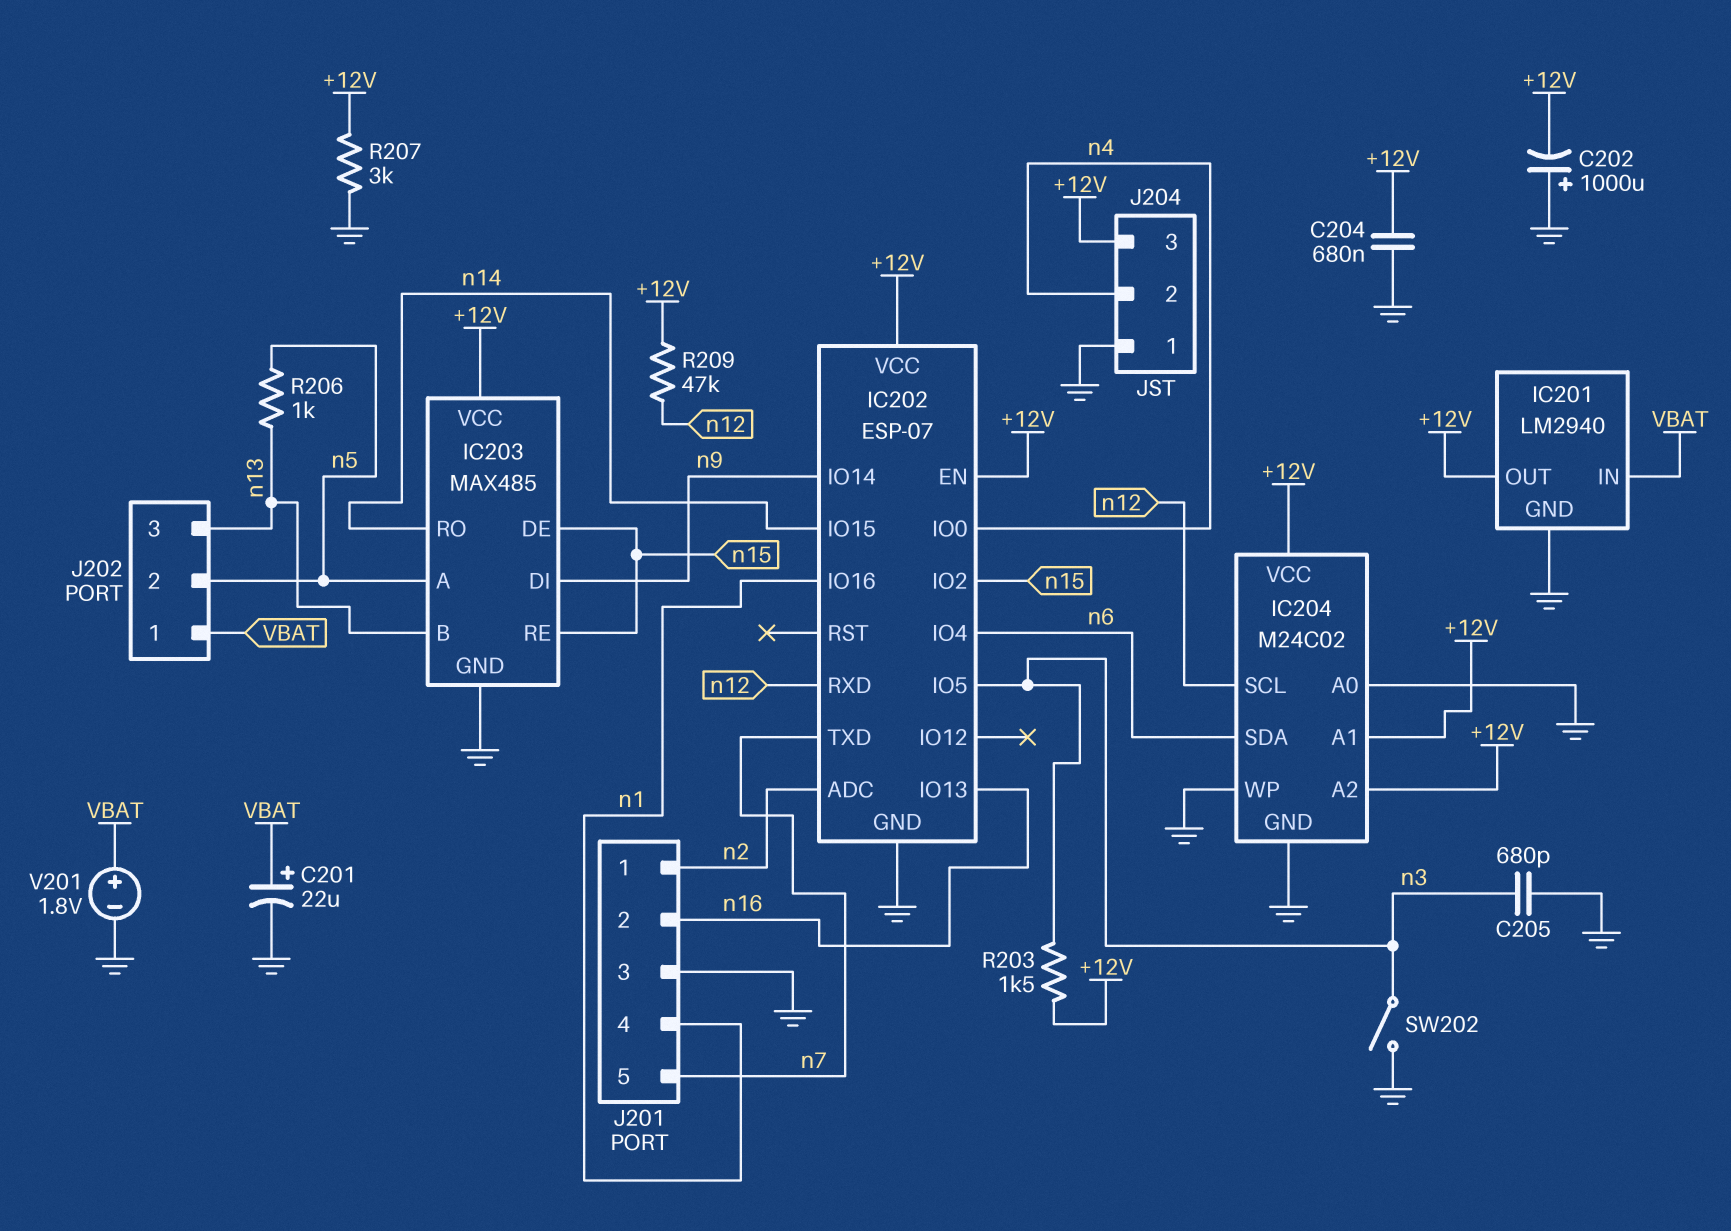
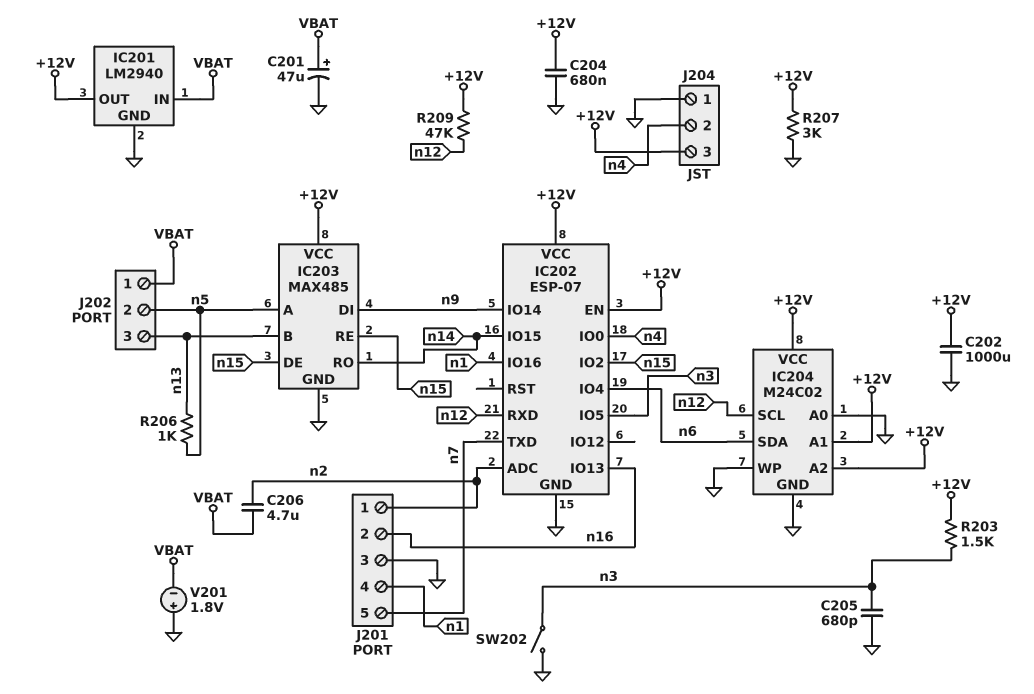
C201: 22uF (plus VBAT, minus GND) -> 47uF (plus VBAT, minus GND)
C202: 1000uF (plus GND, minus +12V) -> 1000uF (+12V, GND)
C206: none -> 4.7uF (VBAT, n2)
V201: 1.8V (plus VBAT, minus GND) -> 1.8V (plus GND, minus VBAT)

